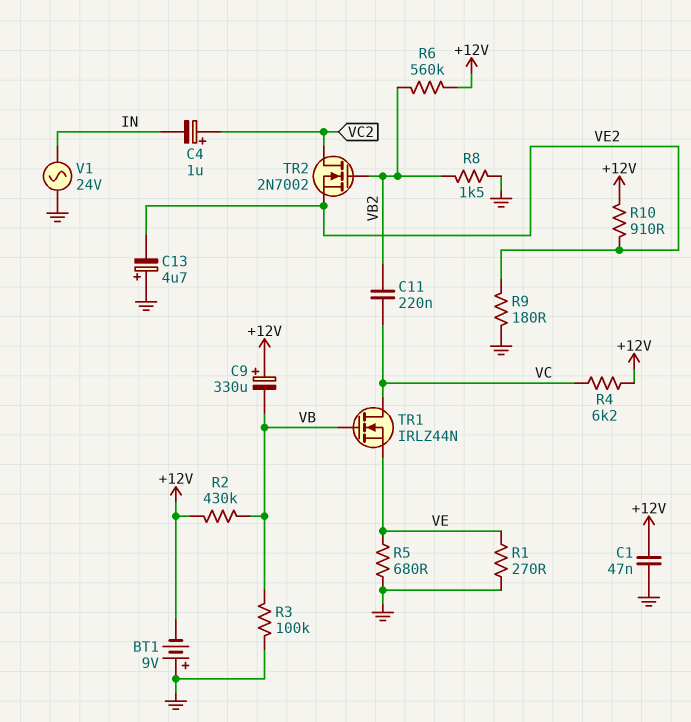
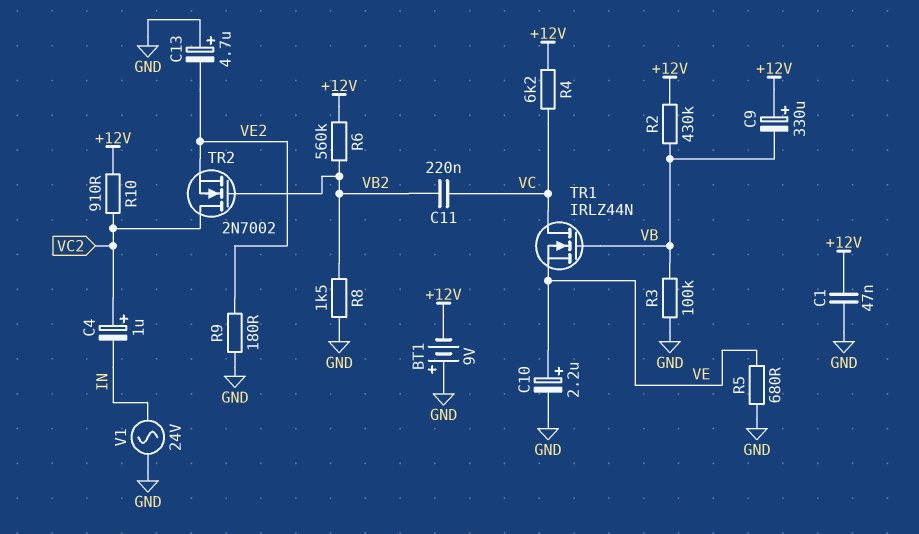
C10: none -> 2.2uF (plus VE, minus GND)
R1: 270 (GND, VE) -> none
R10: 910 (+12V, VE2) -> 910 (+12V, VC2)

